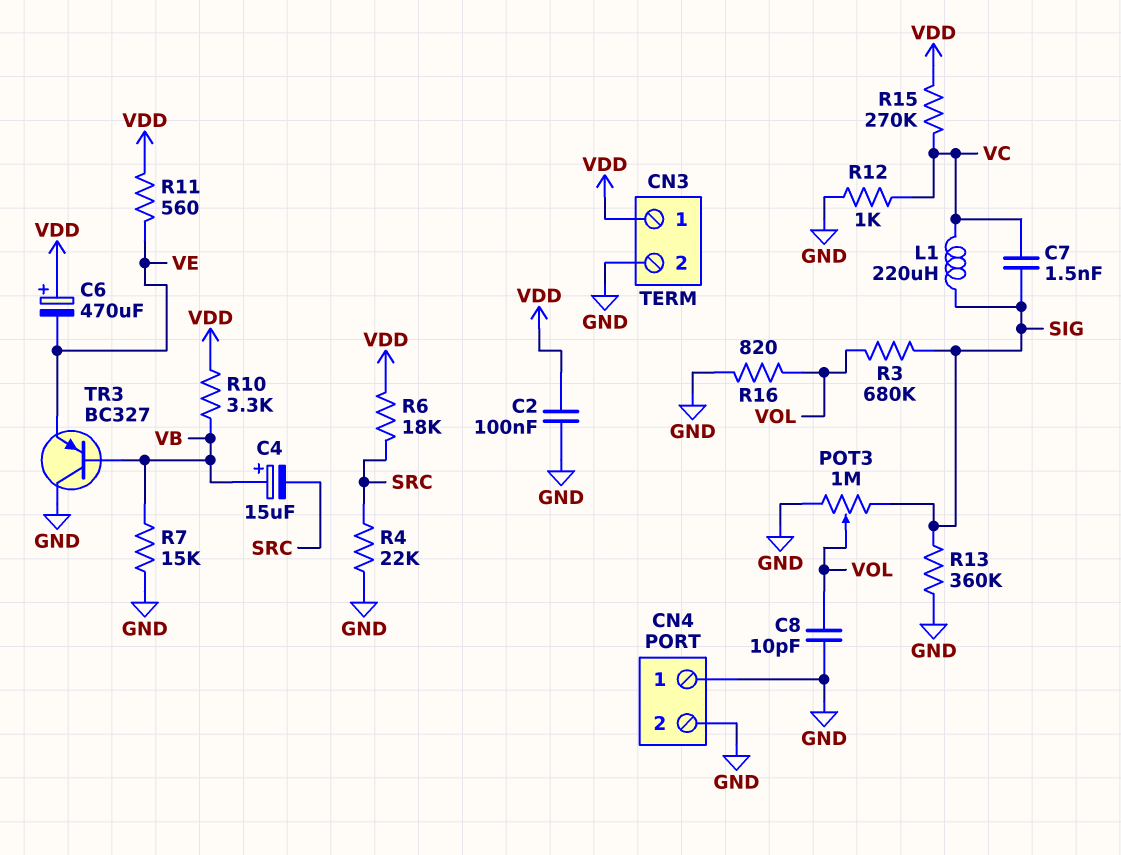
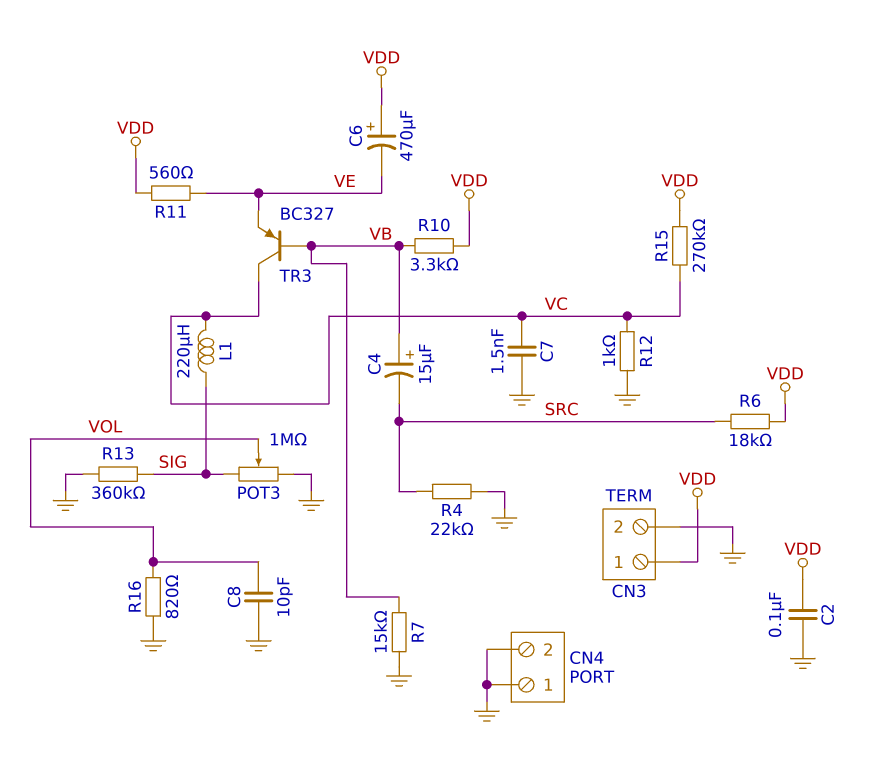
C7: 1.5nF (SIG, VC) -> 1.5nF (GND, VC)
R3: 680k (SIG, VOL) -> none
TR3: PNP BC327 (B VB, C GND, E VE) -> PNP BC327 (B VB, C VC, E VE)

